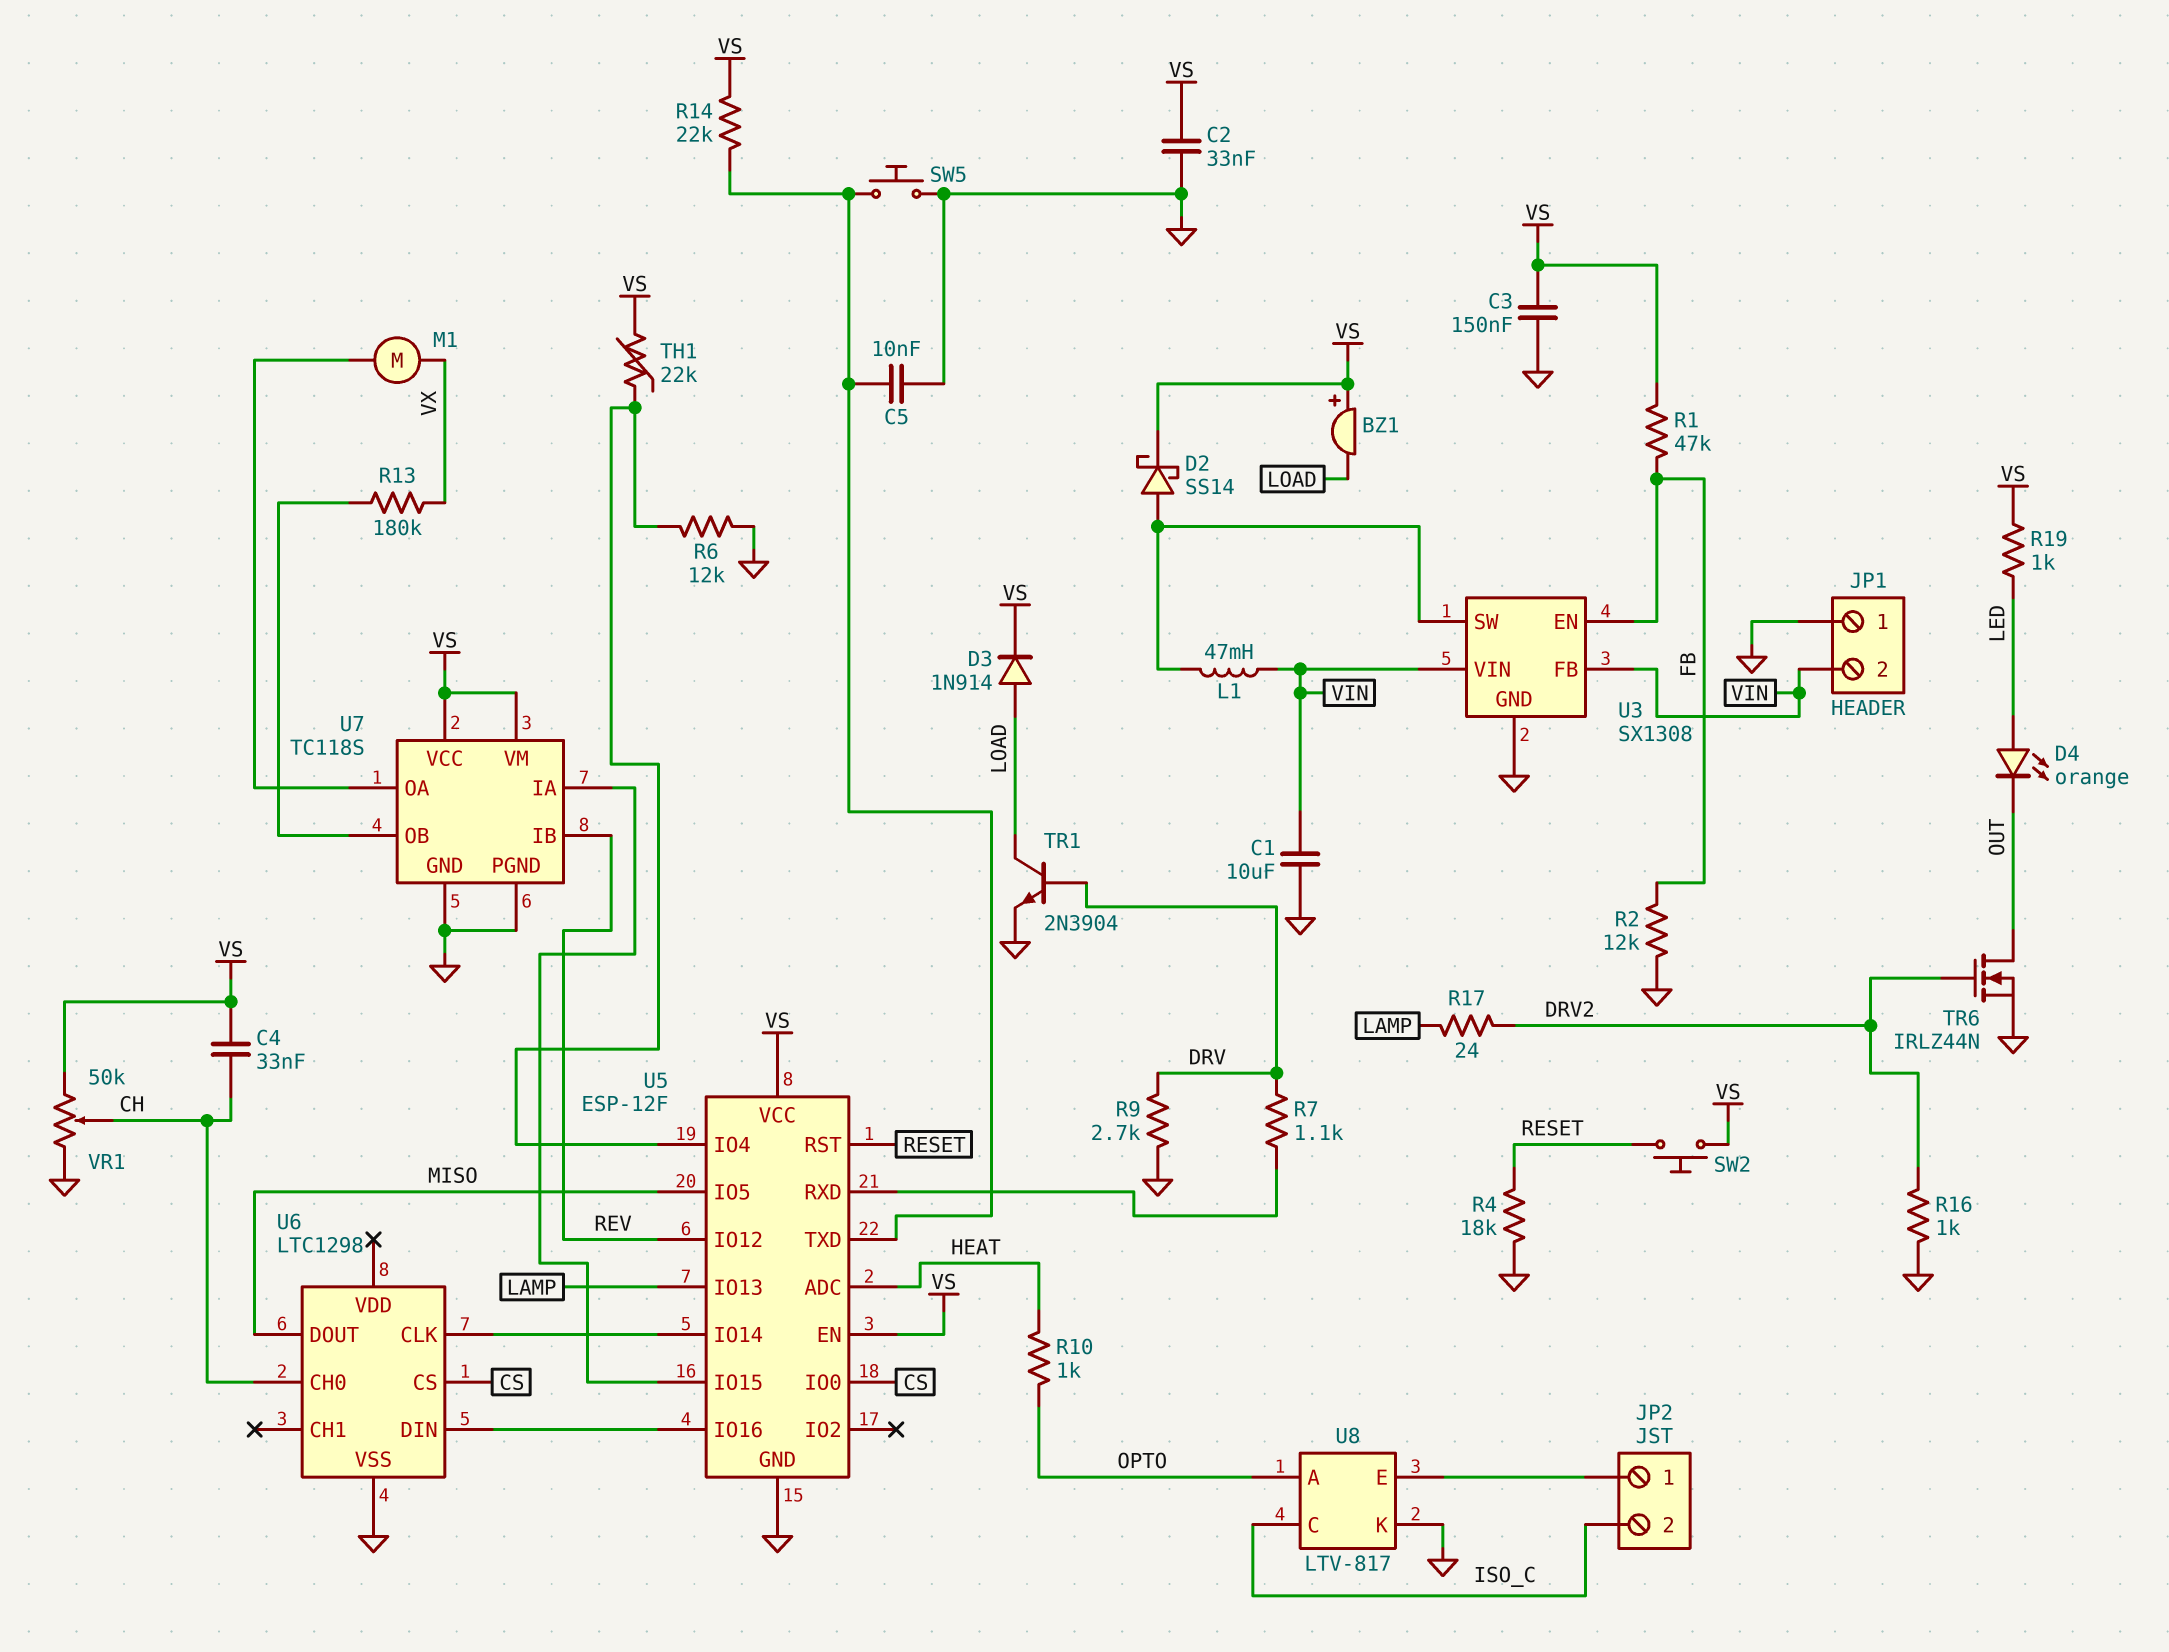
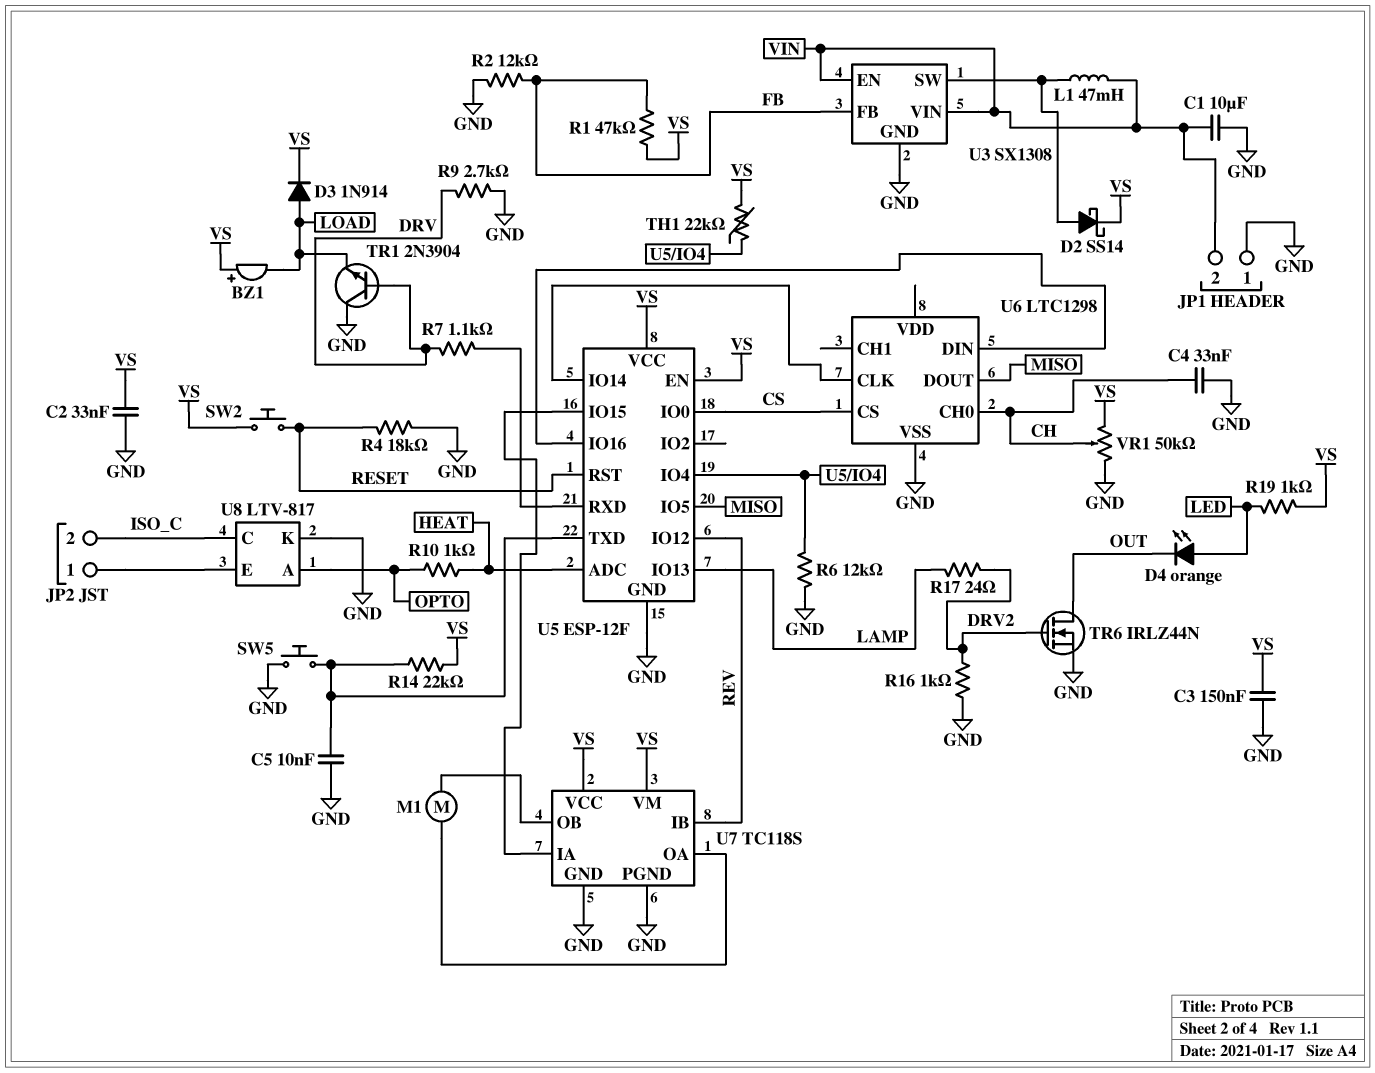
C4: 33nF (CH, VS) -> 33nF (CH, GND)
M1: motor (U7/OA, VX) -> motor (U7/OA, U7/OB)
R13: 180k (U7/OB, VX) -> none
TR1: NPN 2N3904 (B DRV, C LOAD, E GND) -> NPN 2N3904 (B DRV, C GND, E LOAD)
U3 pin EN: FB -> VIN
U3 pin FB: VIN -> FB

